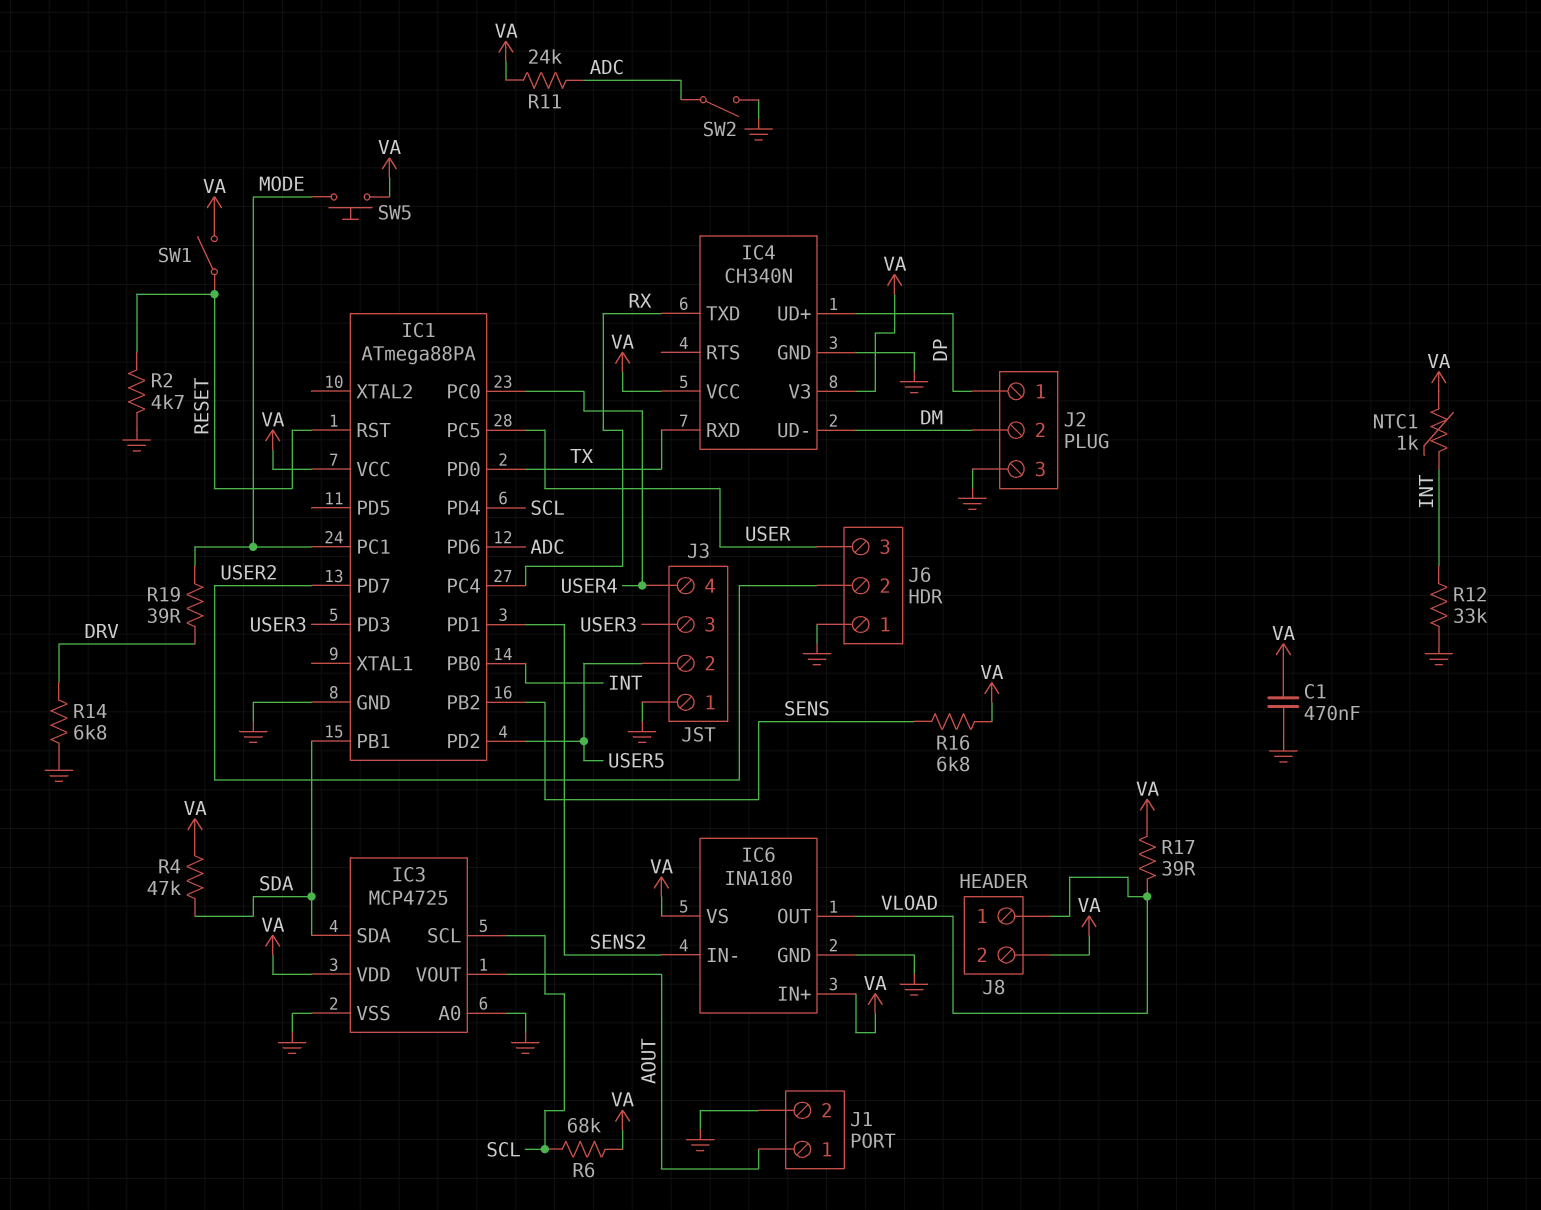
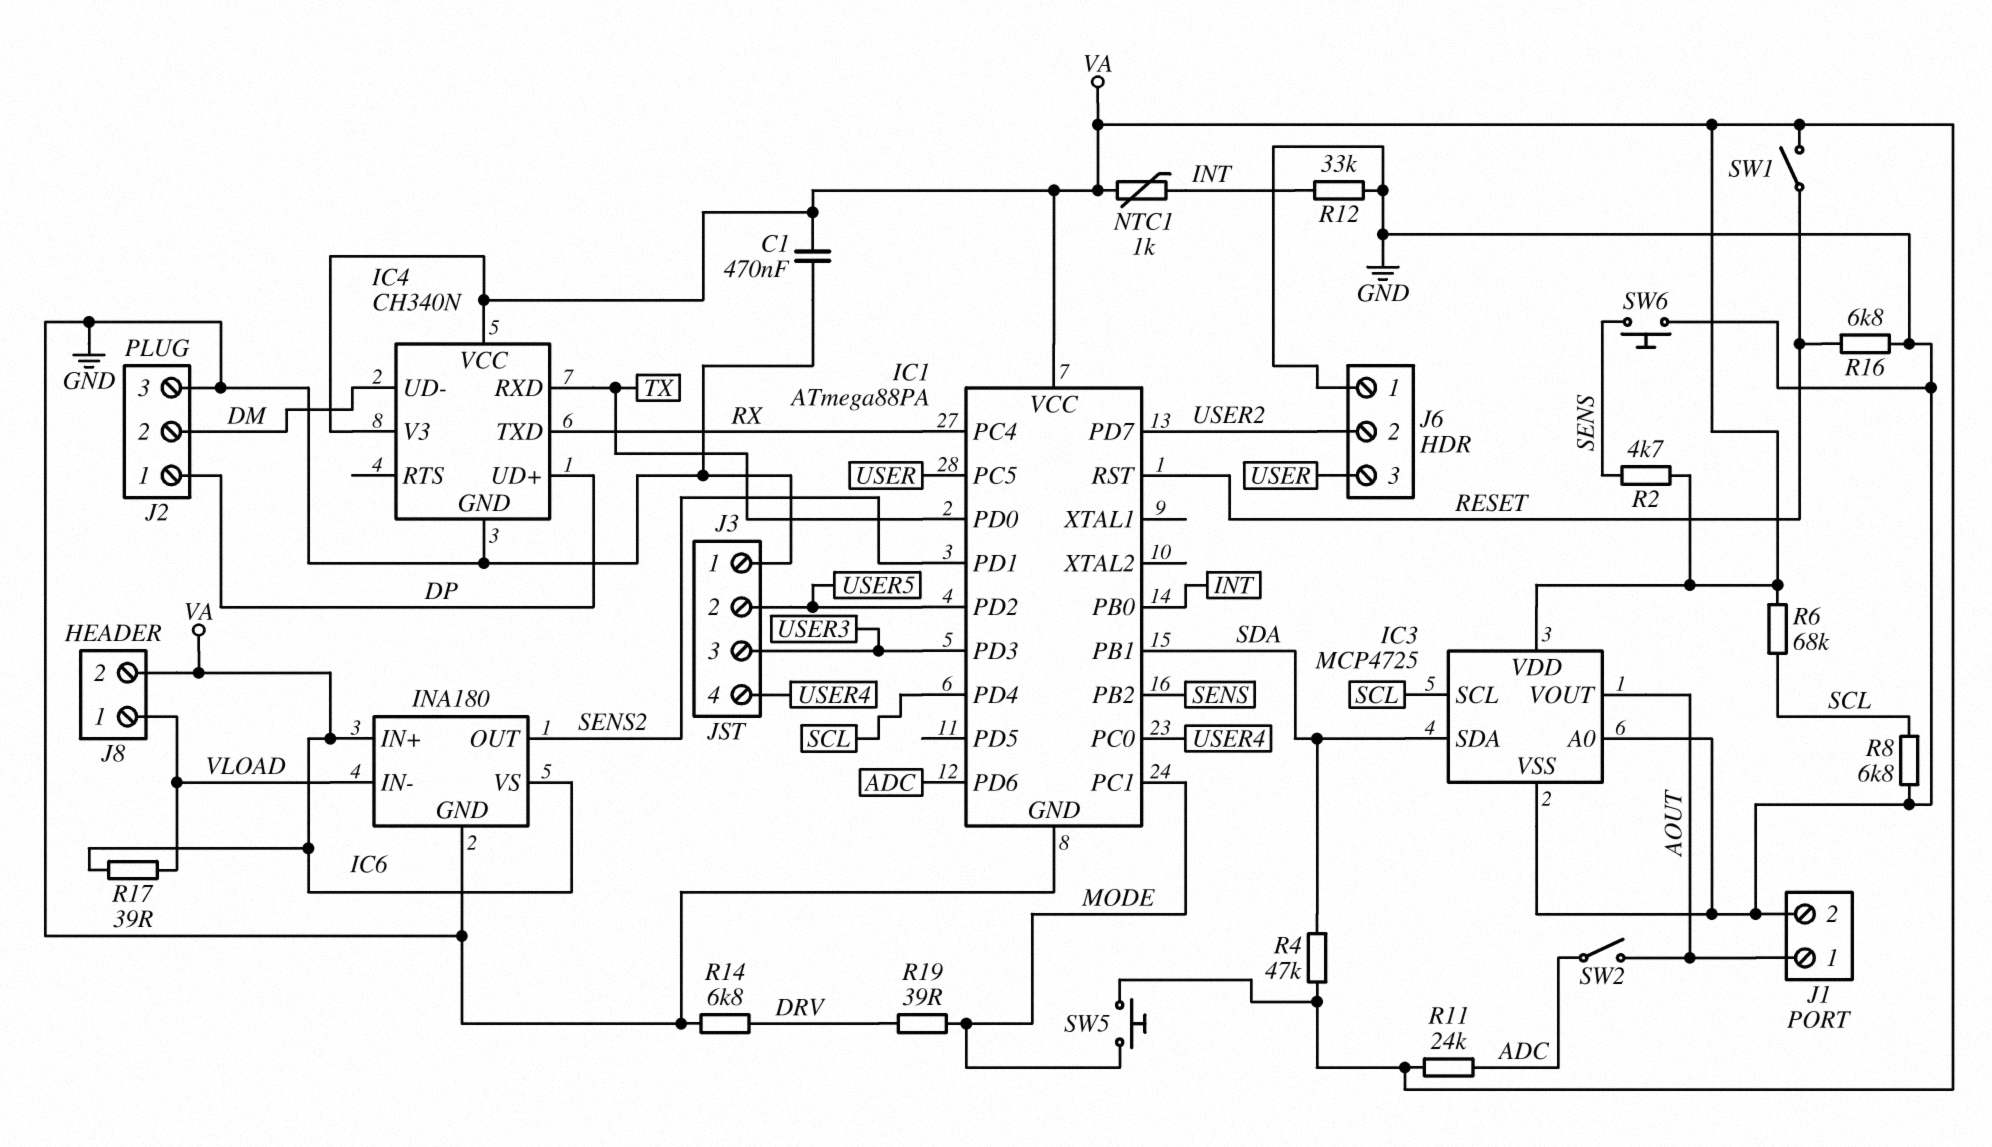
IC6 pin IN-: SENS2 -> VLOAD
IC6 pin OUT: VLOAD -> SENS2
R2: 4.7k (GND, RESET) -> 4.7k (SENS, VA)
R8: none -> 6.8k (GND, SCL)
R16: 6.8k (SENS, VA) -> 6.8k (GND, RESET)
SW2: switch (ADC, GND) -> switch (ADC, AOUT)
SW6: none -> button (GND, SENS)

